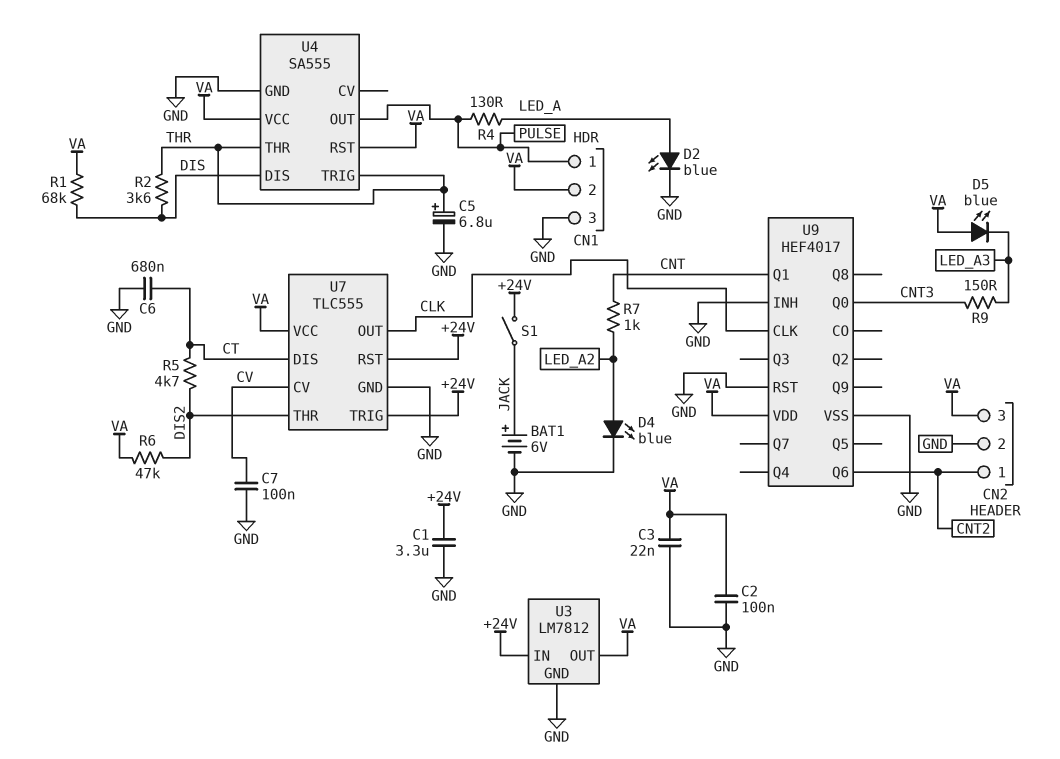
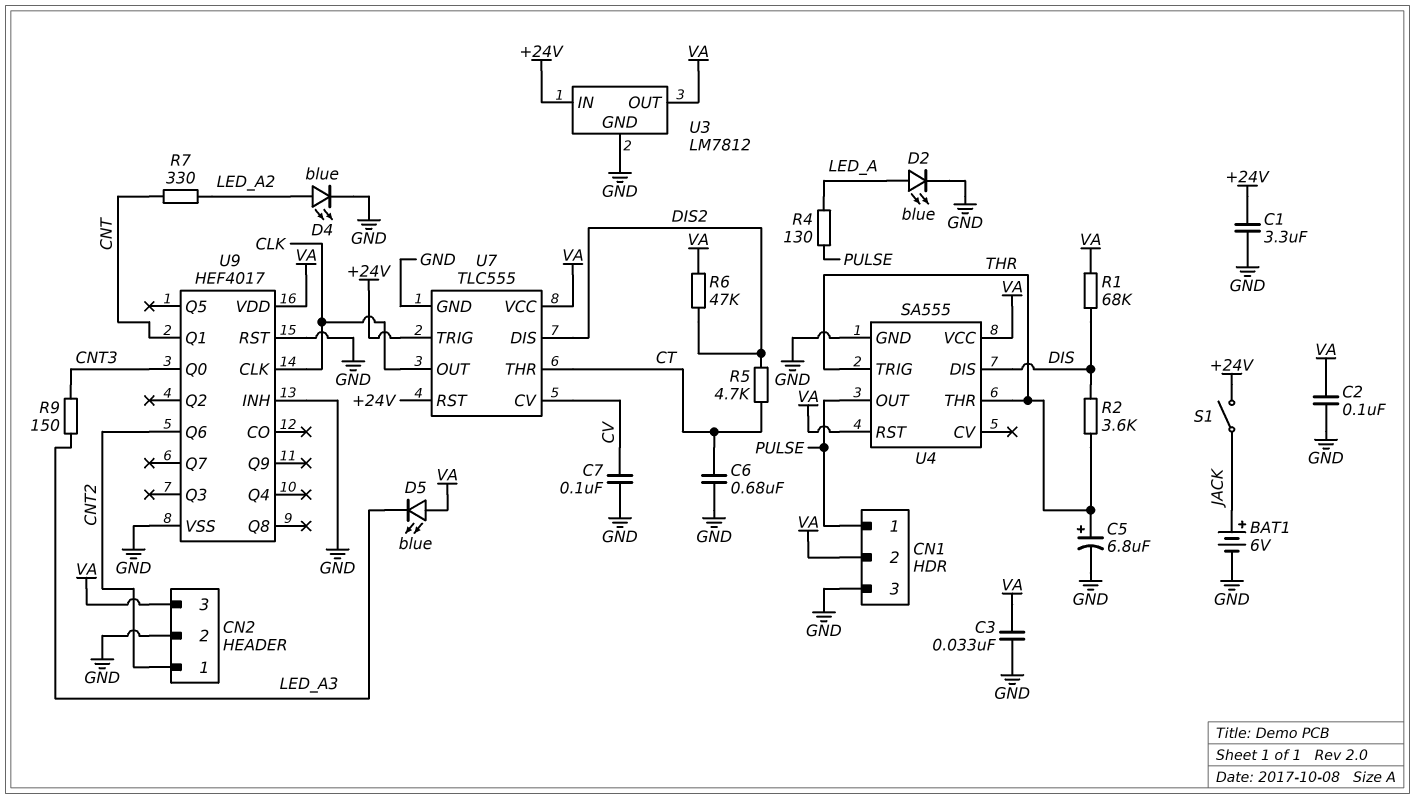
C3: 22nF (GND, VA) -> 33nF (GND, VA)
R7: 1k (CNT, LED_A2) -> 330 (CNT, LED_A2)
U7 pin DIS: CT -> DIS2
U7 pin THR: DIS2 -> CT

